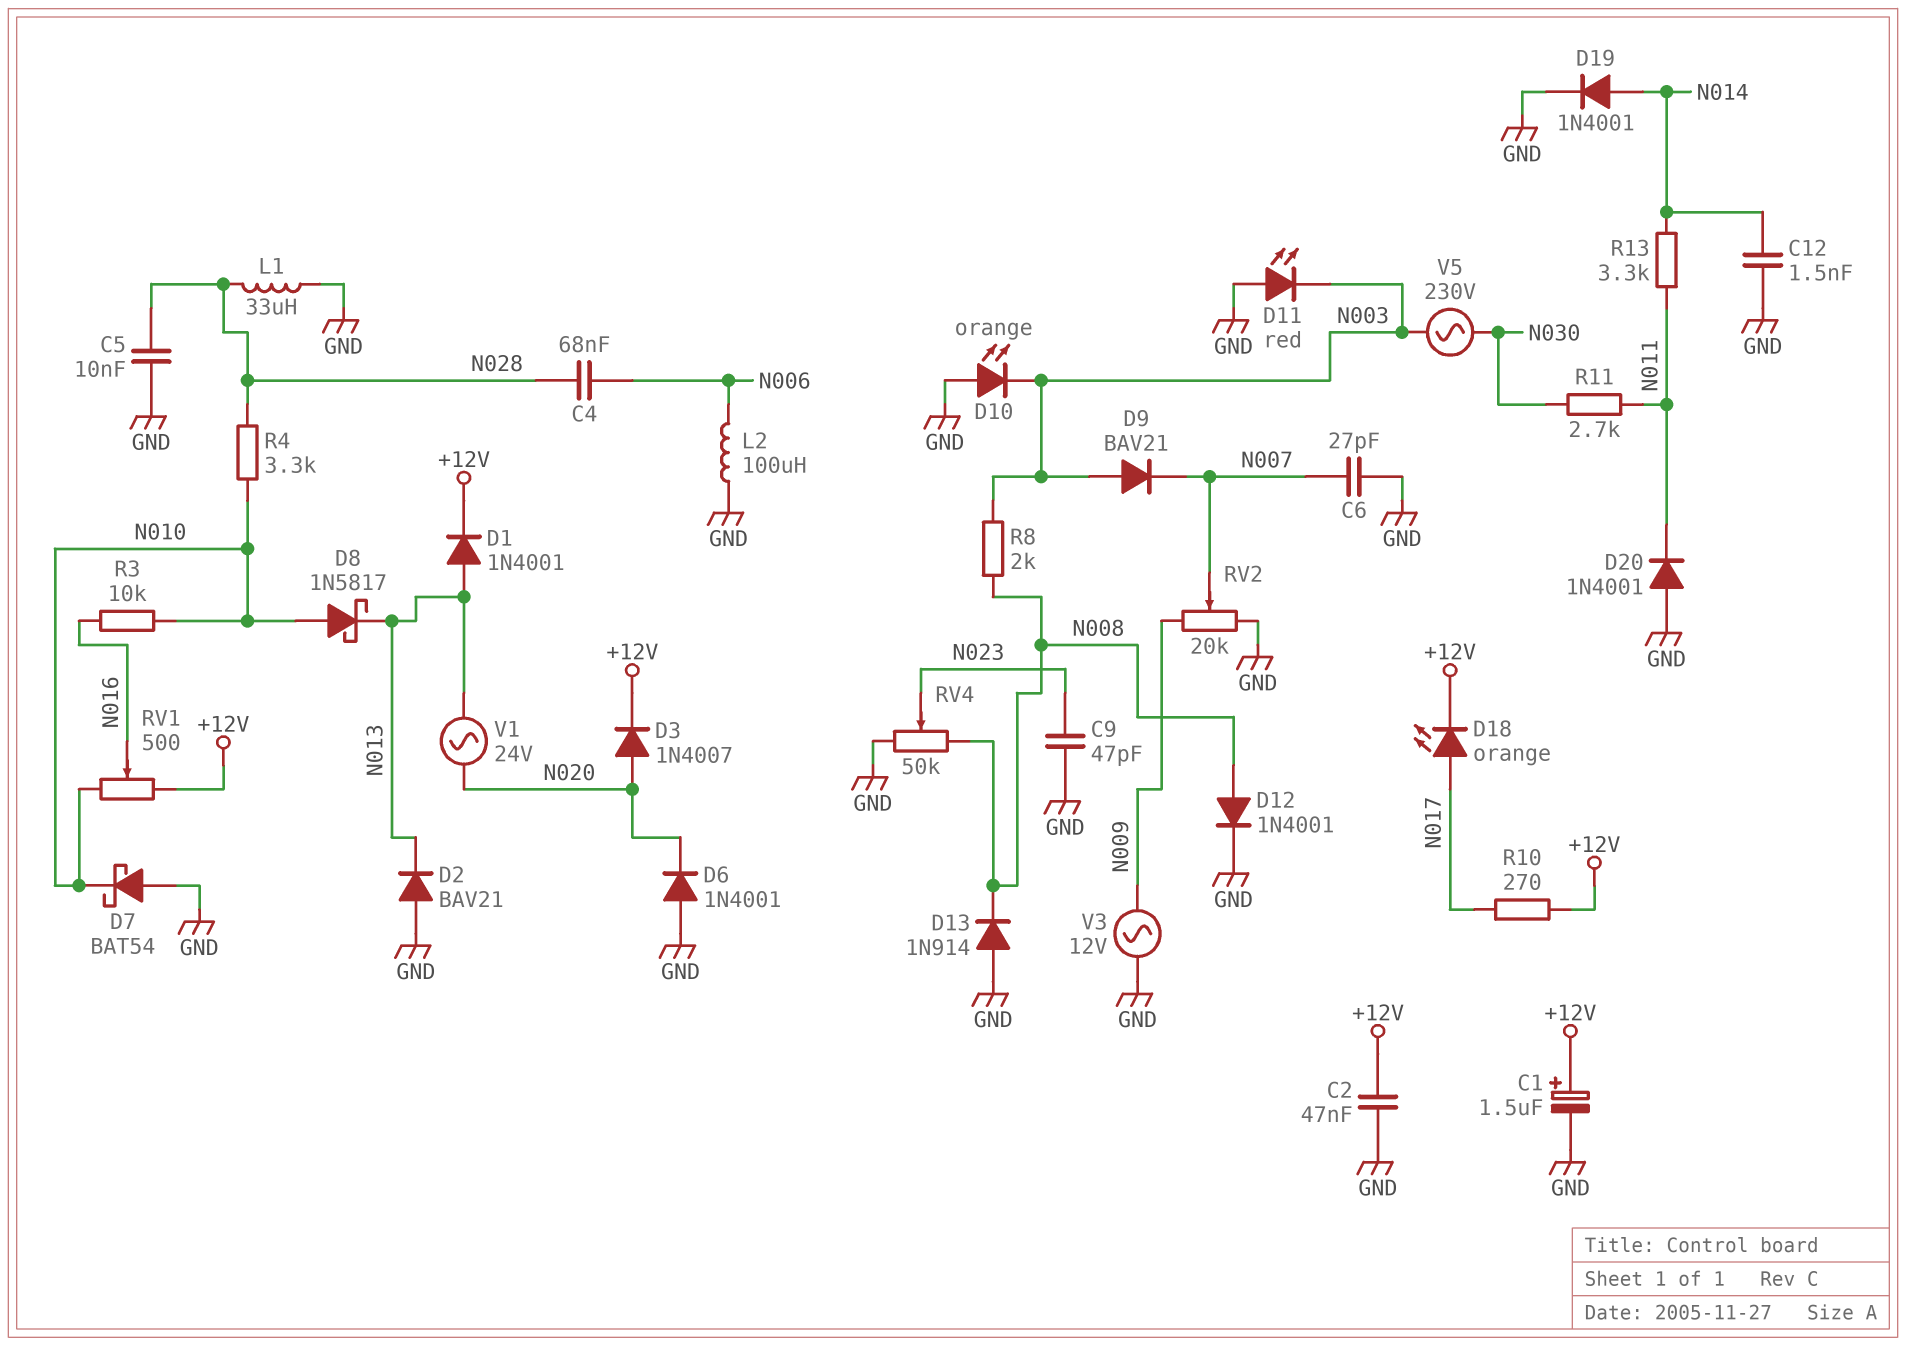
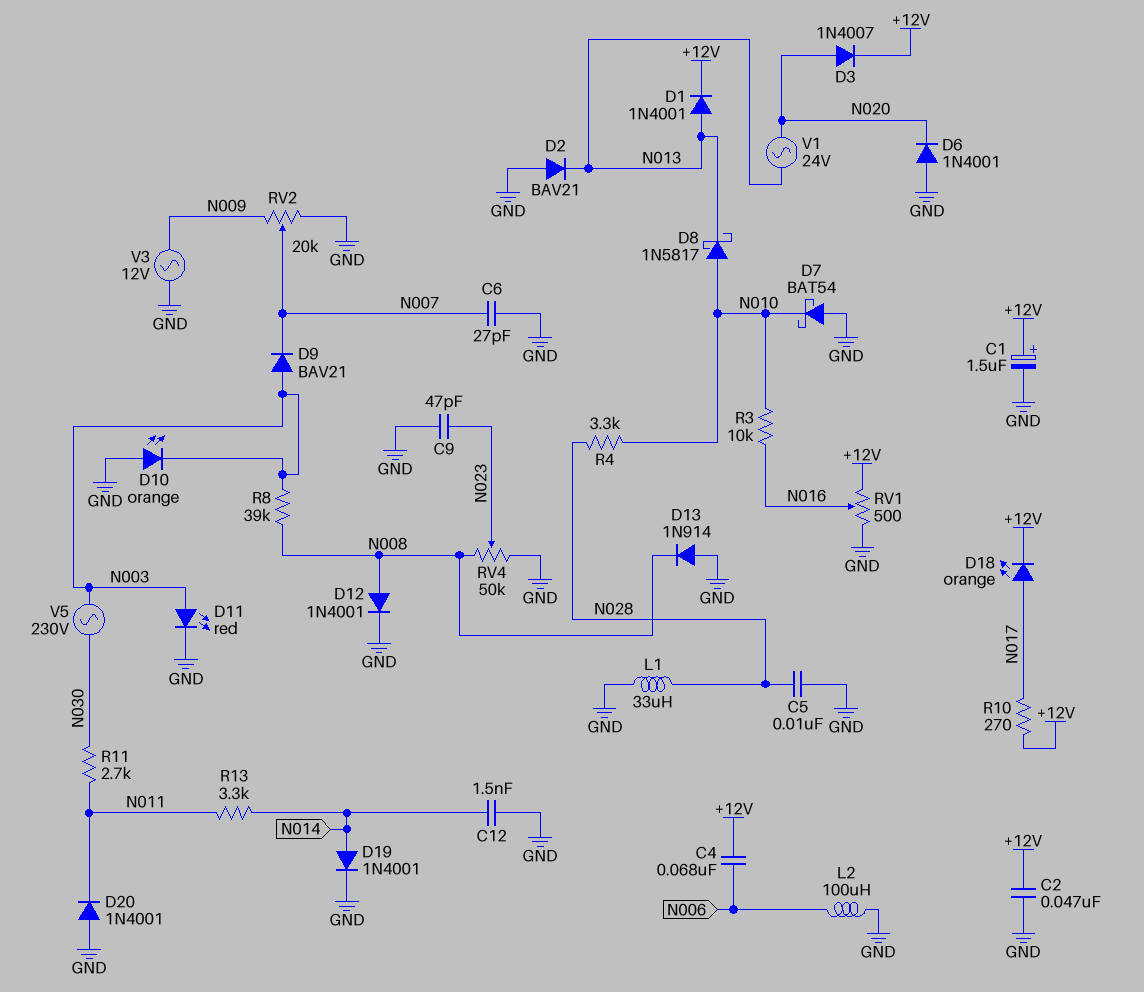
C4: 68nF (N006, N028) -> 68nF (+12V, N006)
D11: LED red (A GND, K N003) -> LED red (A N003, K GND)
R8: 2k (N003, N008) -> 39k (N003, N008)
RV1: 500 (+12V, N010, wiper N016) -> 500 (+12V, GND, wiper N016)

